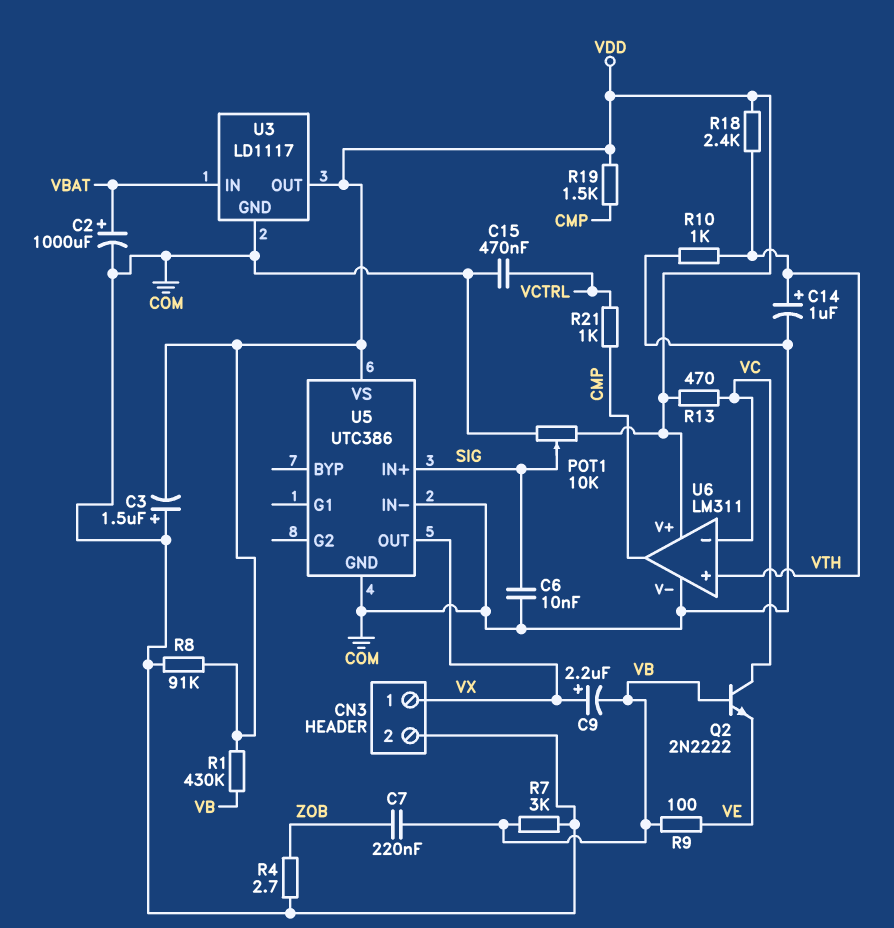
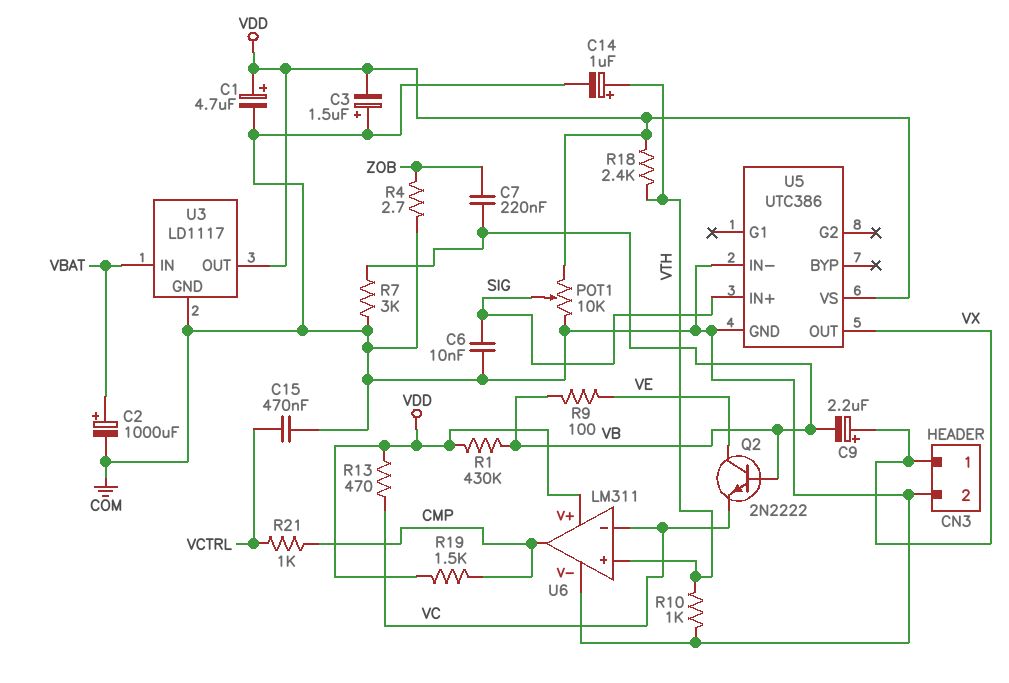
C1: none -> 4.7uF (plus VDD, minus COM)
Q2: NPN 2N2222 (B VB, C VC, E VE) -> NPN 2N2222 (B VB, C VE, E VC)
R8: 91k (COM, VDD) -> none

